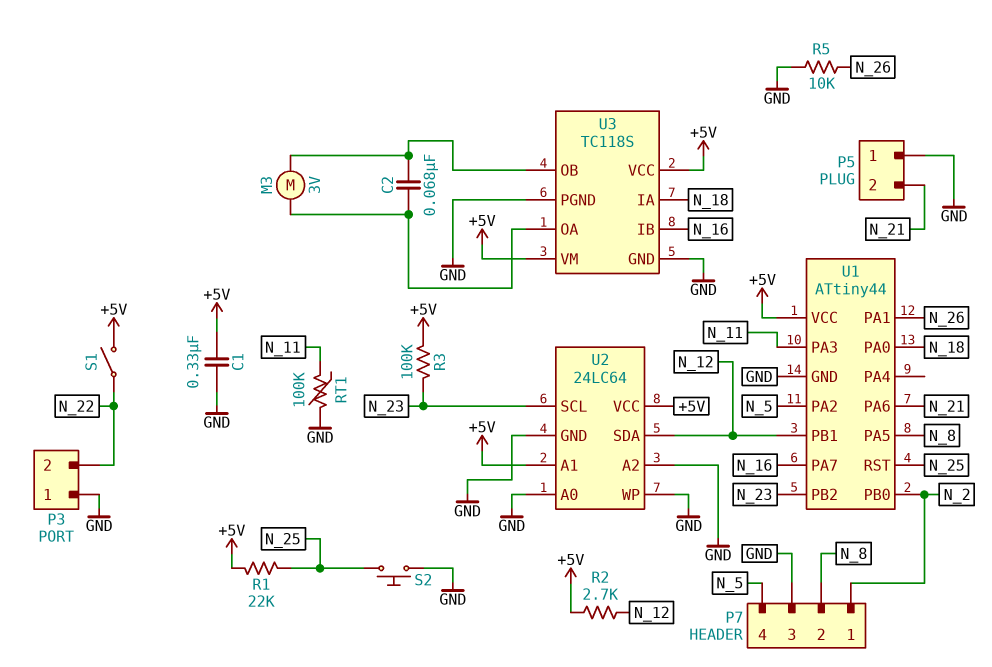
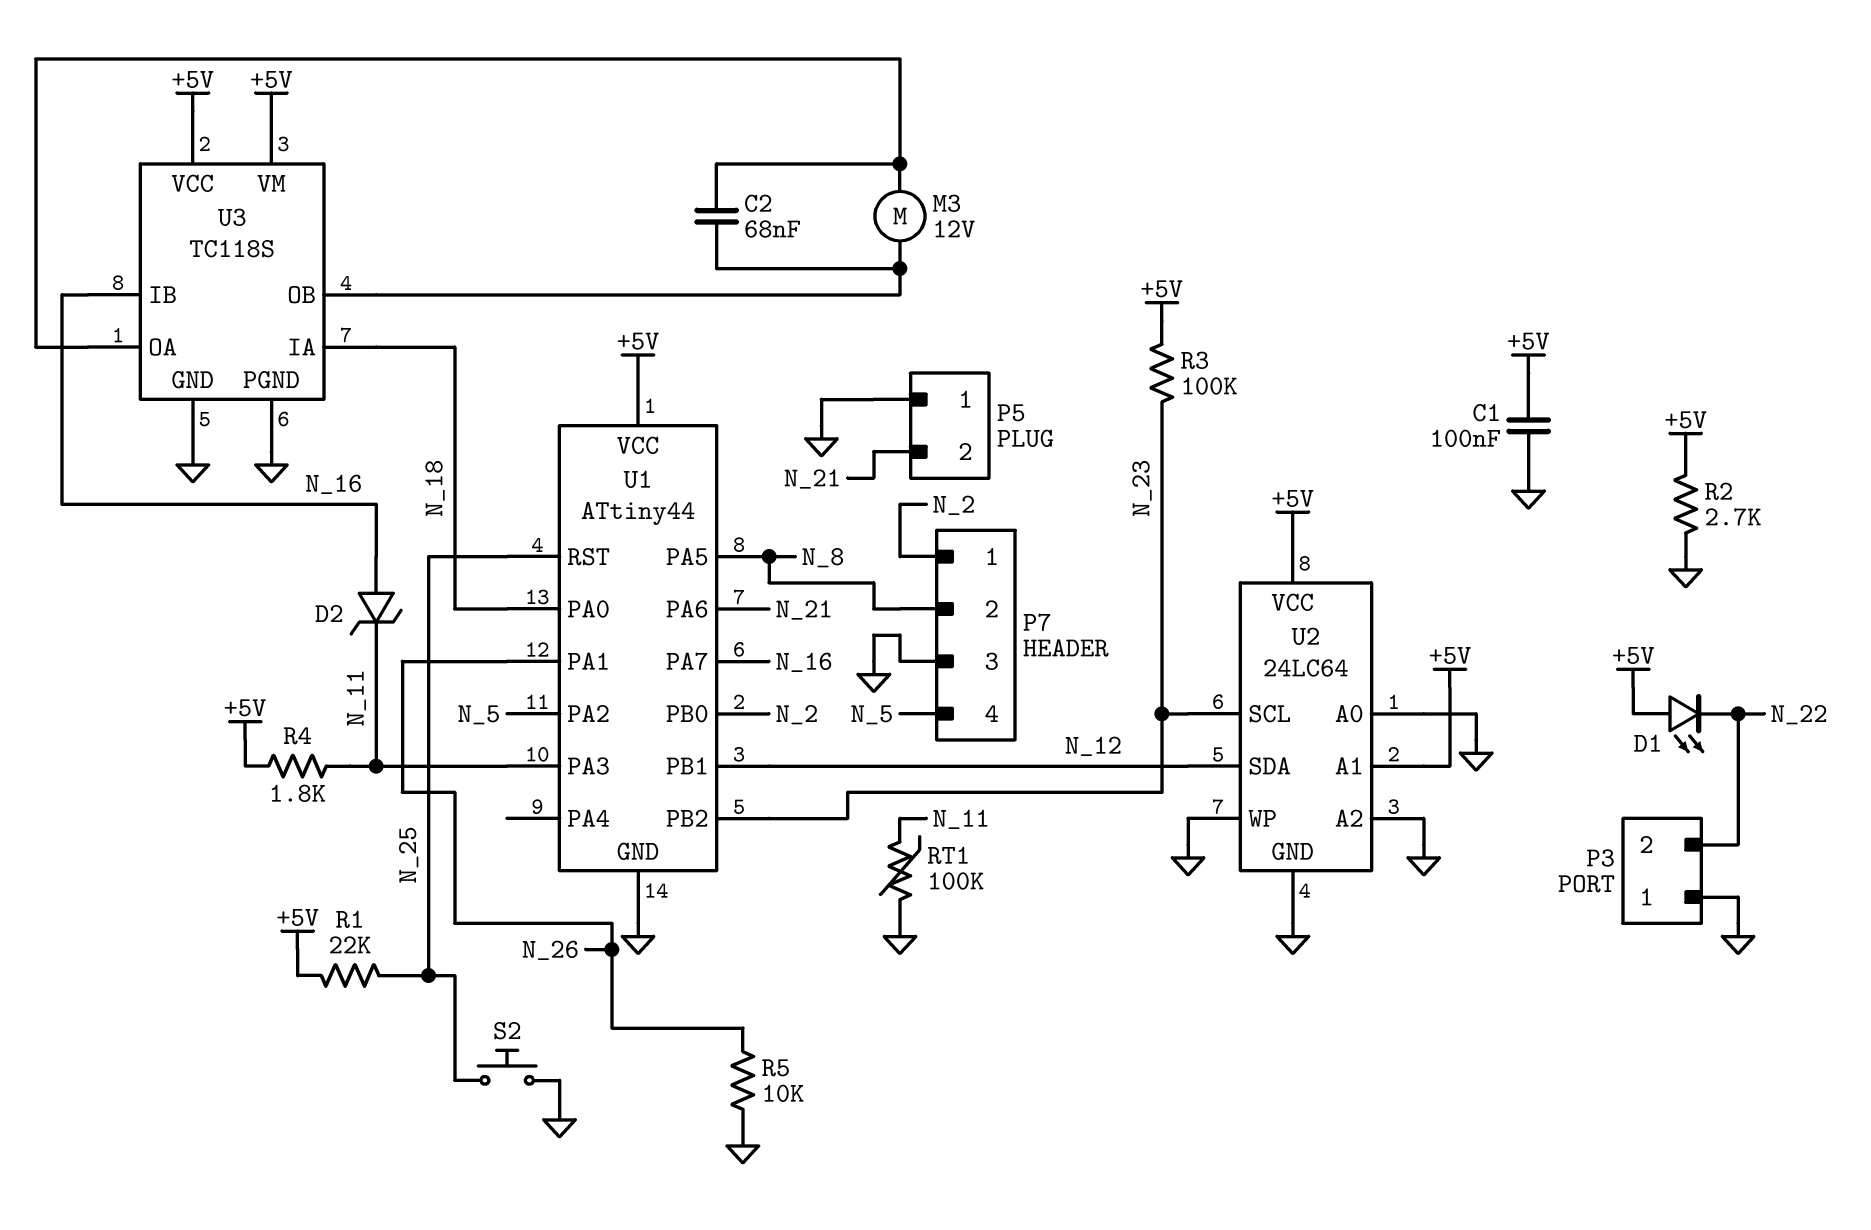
C1: 330nF (+5V, GND) -> 100nF (+5V, GND)
D1: none -> LED (A +5V, K N_22)
D2: none -> zener (A N_16, K N_11)
M3: motor 3V (U3/OA, U3/OB) -> motor 12V (U3/OA, U3/OB)
R2: 2.7k (+5V, N_12) -> 2.7k (+5V, GND)
R4: none -> 1.8k (+5V, N_11)
S1: switch (+5V, N_22) -> none

